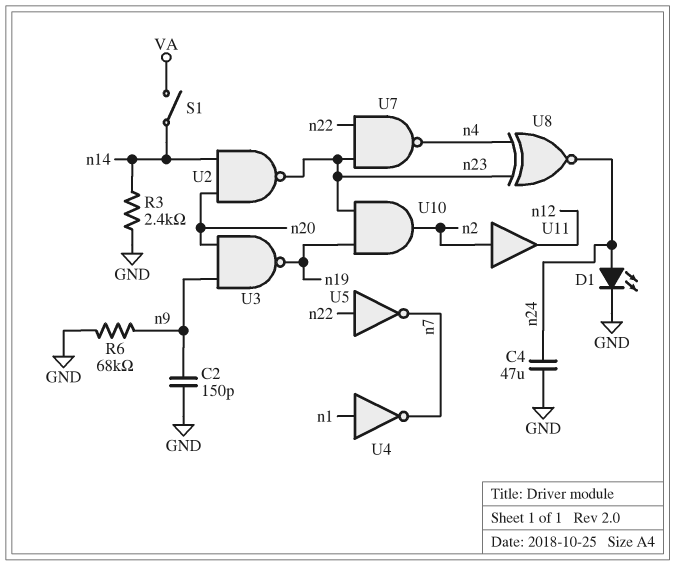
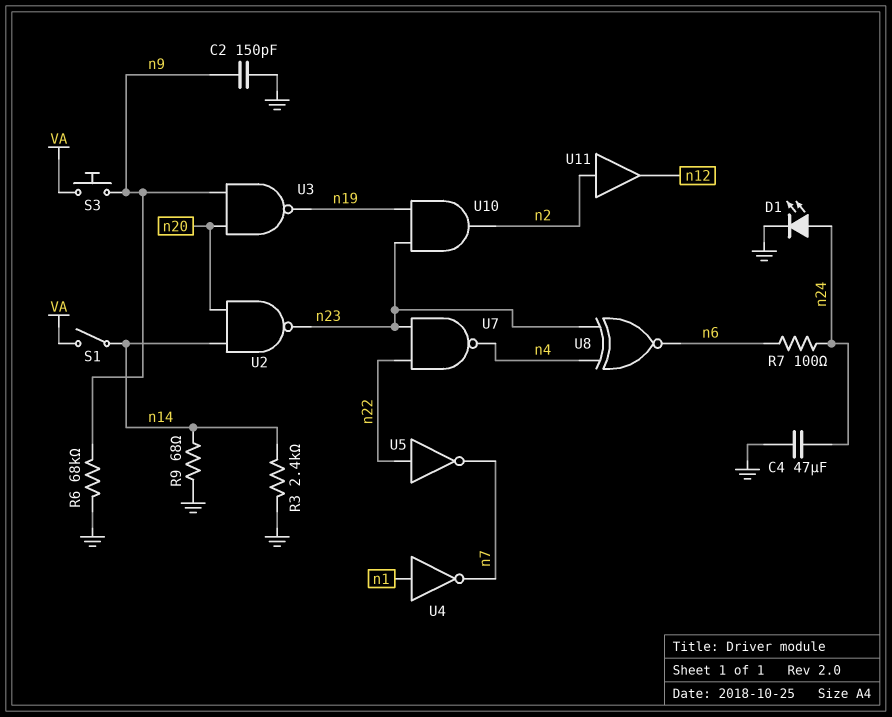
R7: none -> 100 (n6, n24)
R9: none -> 68 (GND, n14)
S3: none -> button (VA, n9)
U8: XNOR (in n4, in n23, out n24) -> XNOR (in n4, in n23, out n6)

